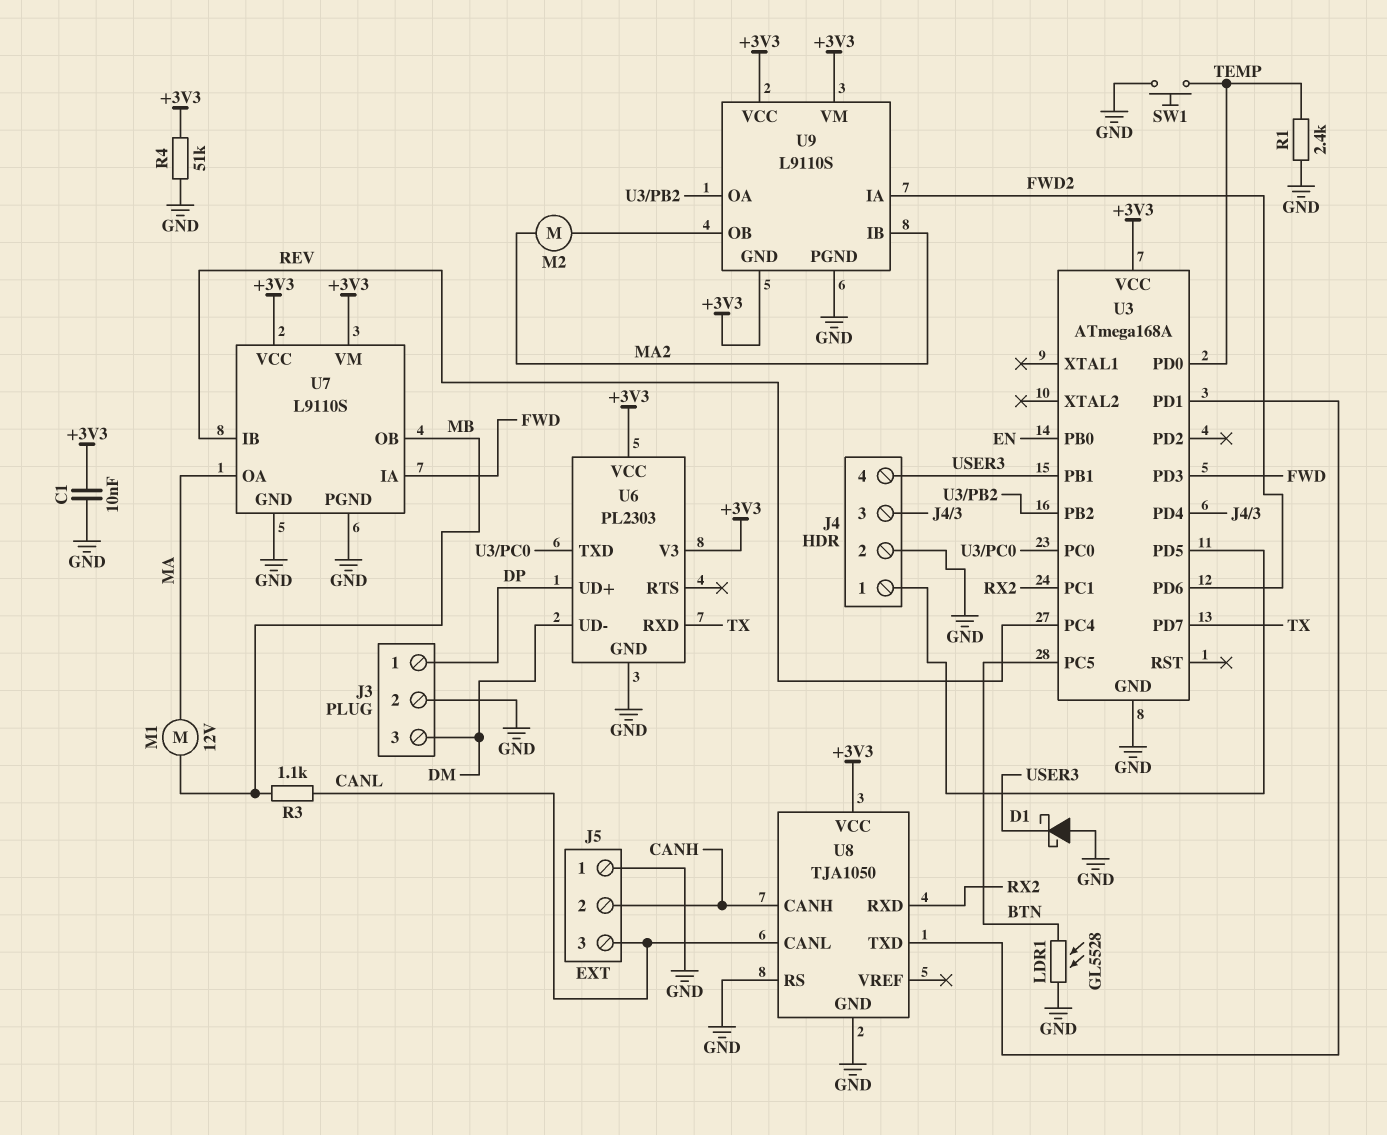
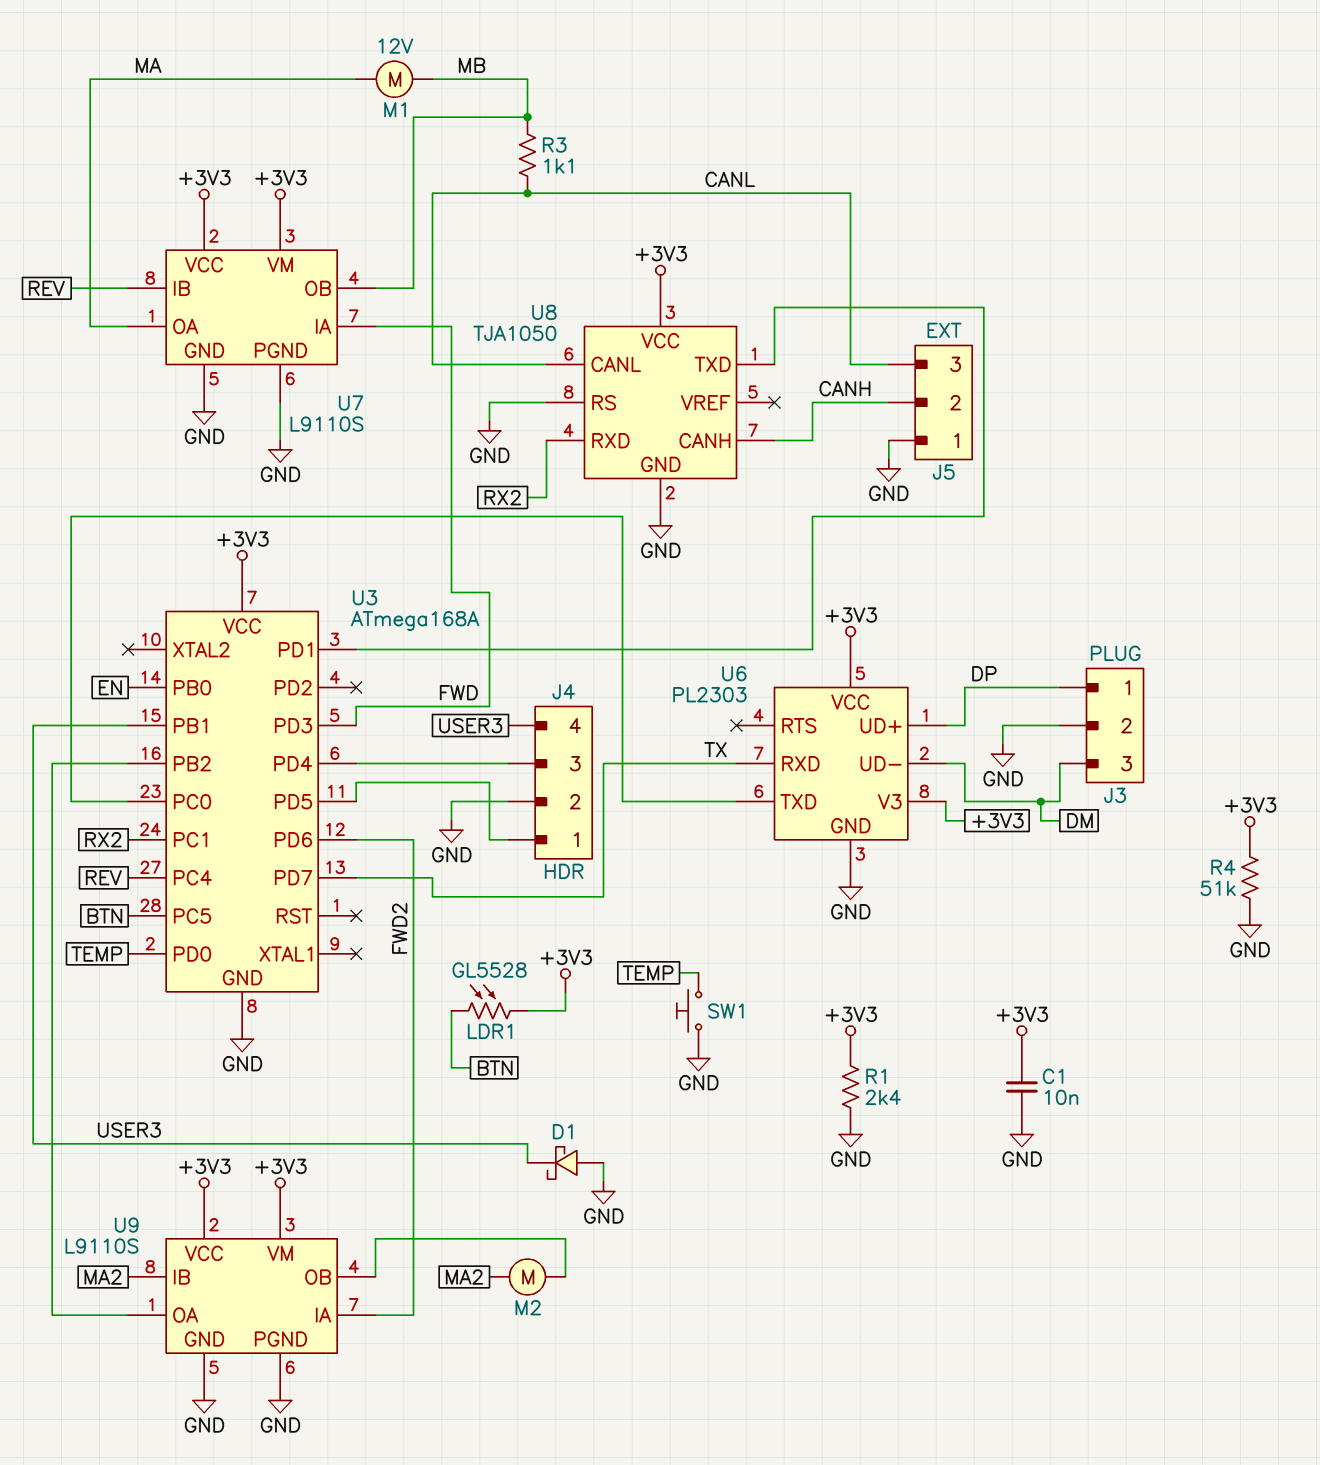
LDR1: GL5528 (BTN, GND) -> GL5528 (+3V3, BTN)
R1: 2.4k (GND, TEMP) -> 2.4k (+3V3, GND)
U9 pin GND: +3V3 -> GND

